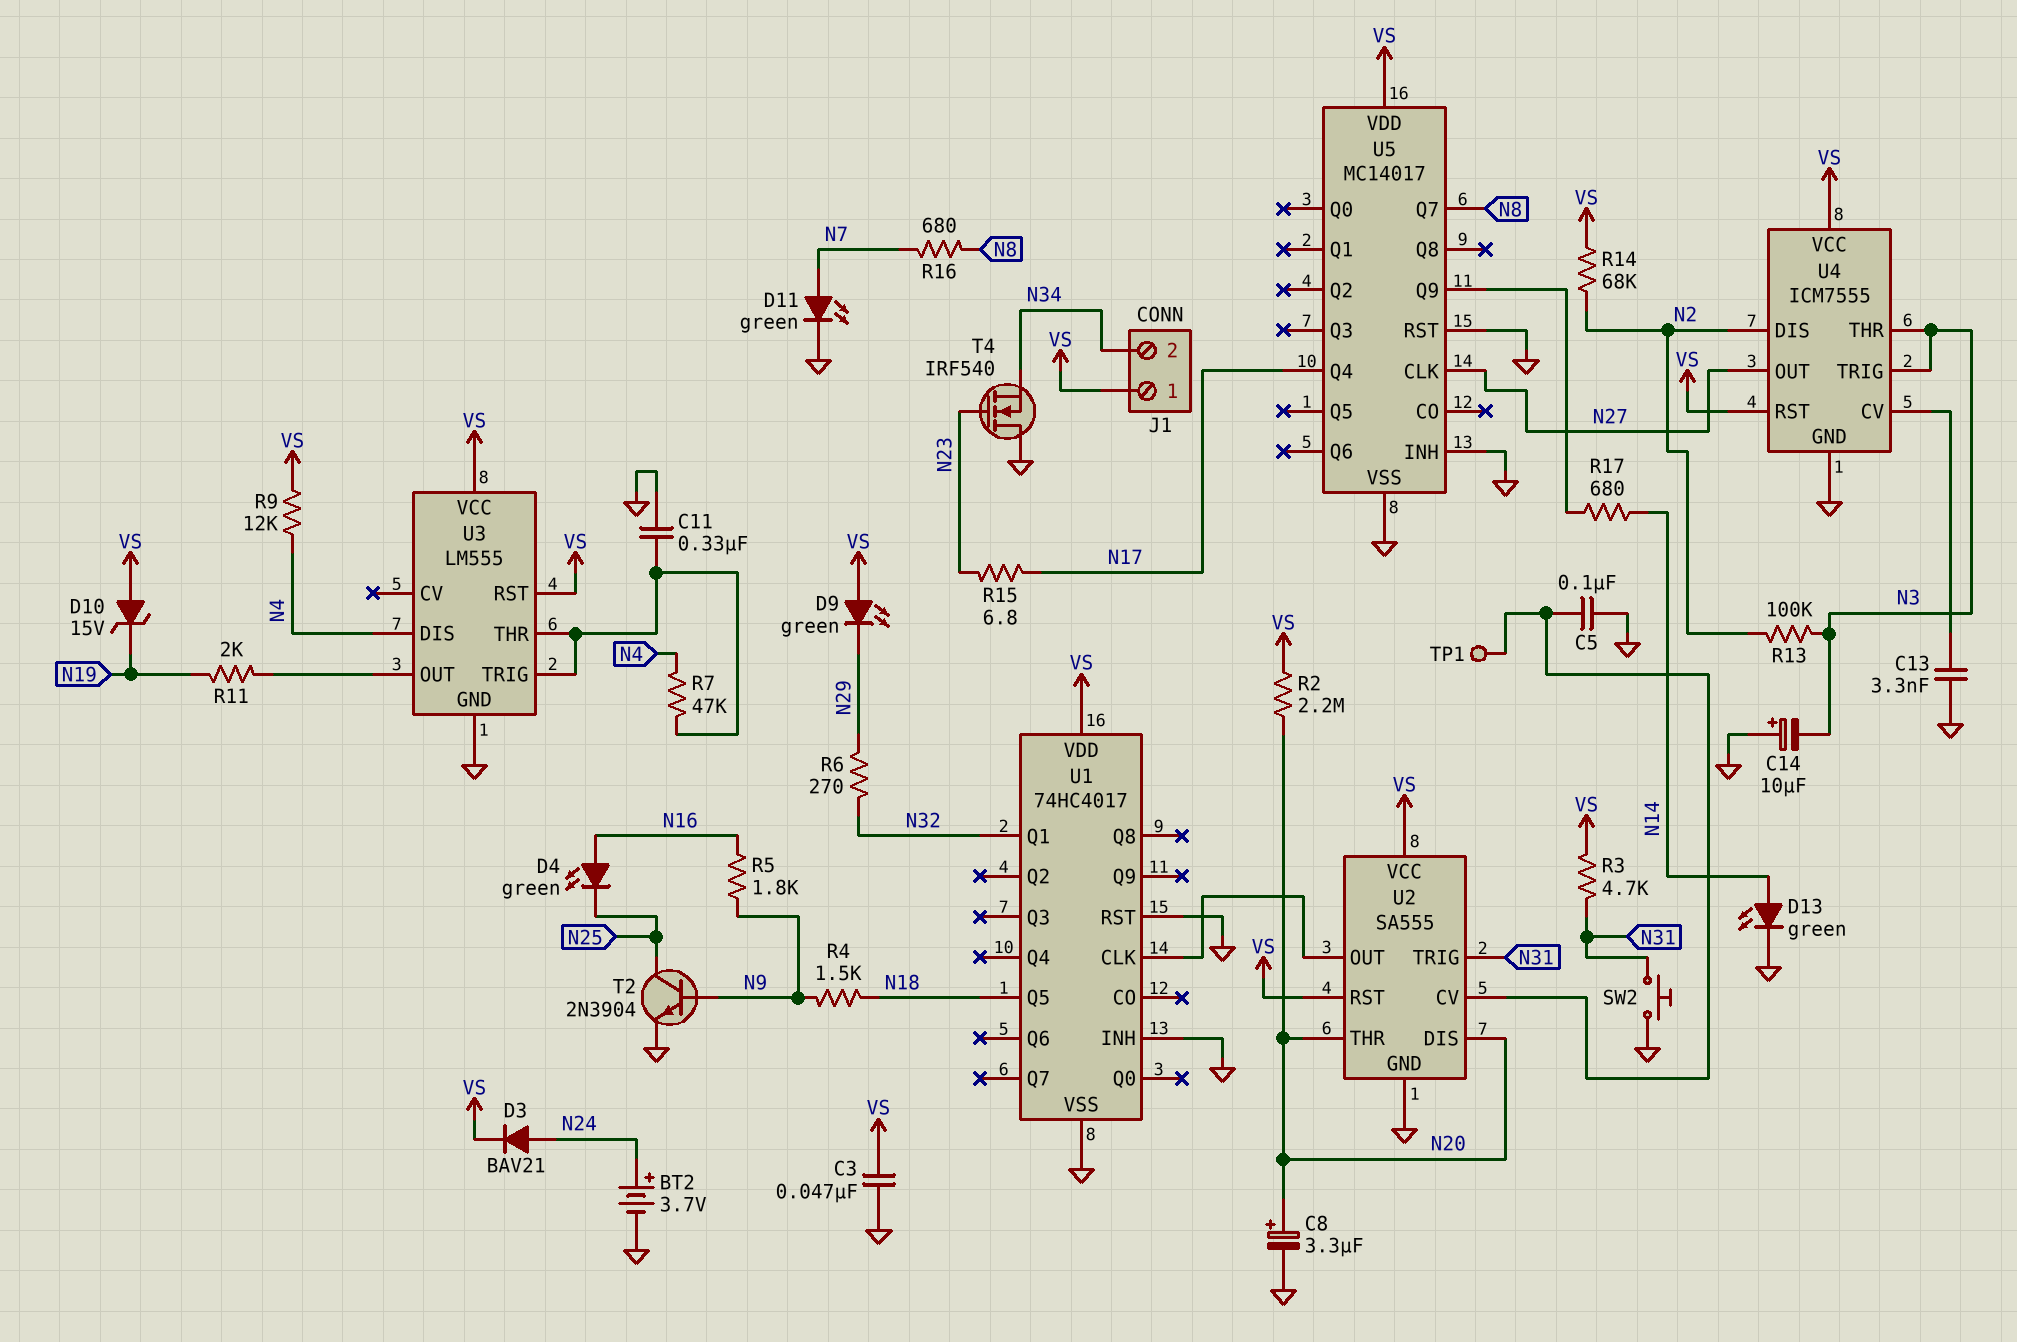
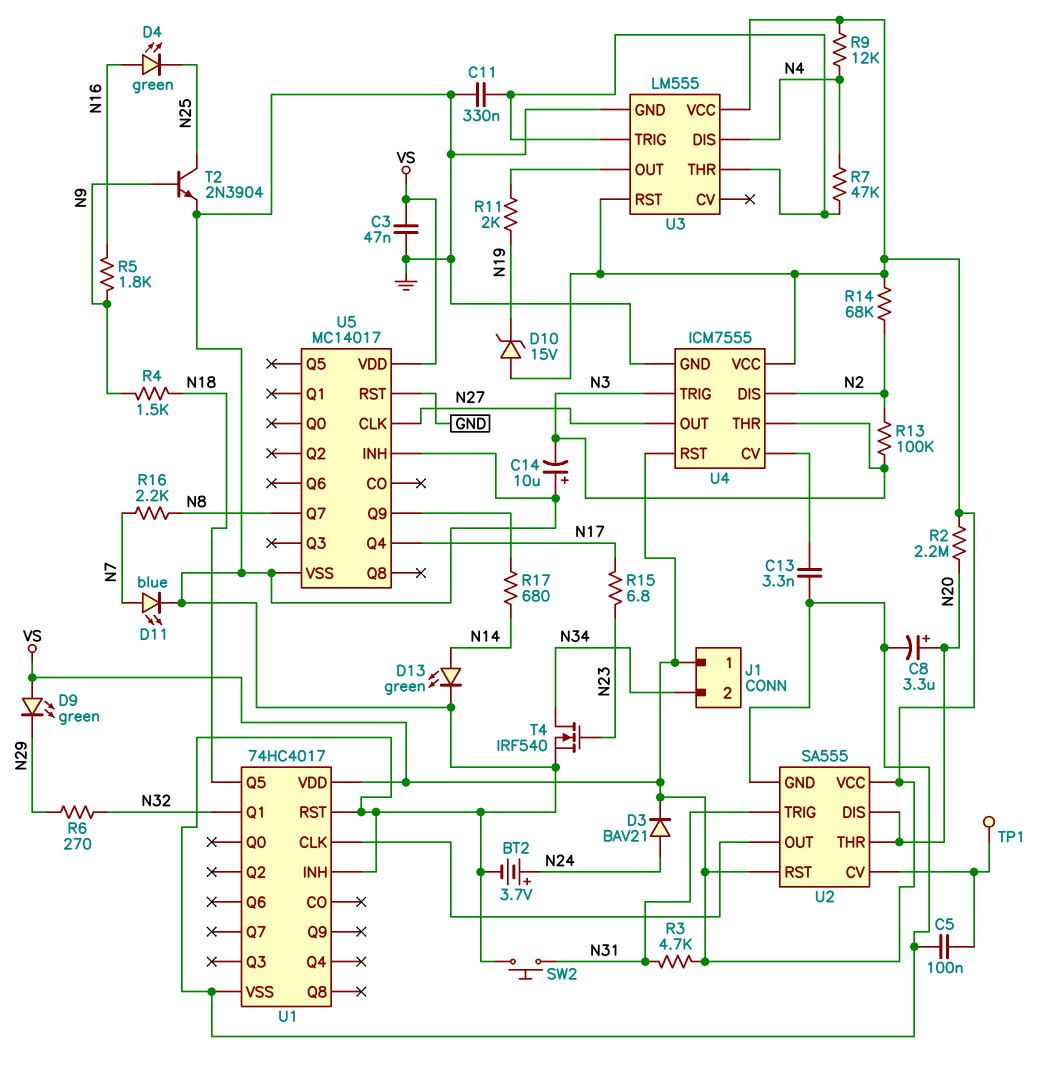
D11: LED green (A N7, K GND) -> LED blue (A N7, K GND)
R16: 680 (N7, N8) -> 2.2k (N7, N8)
T4: NMOS IRF540 (G N23, D GND, S N34) -> NMOS IRF540 (G N23, D N34, S GND)

